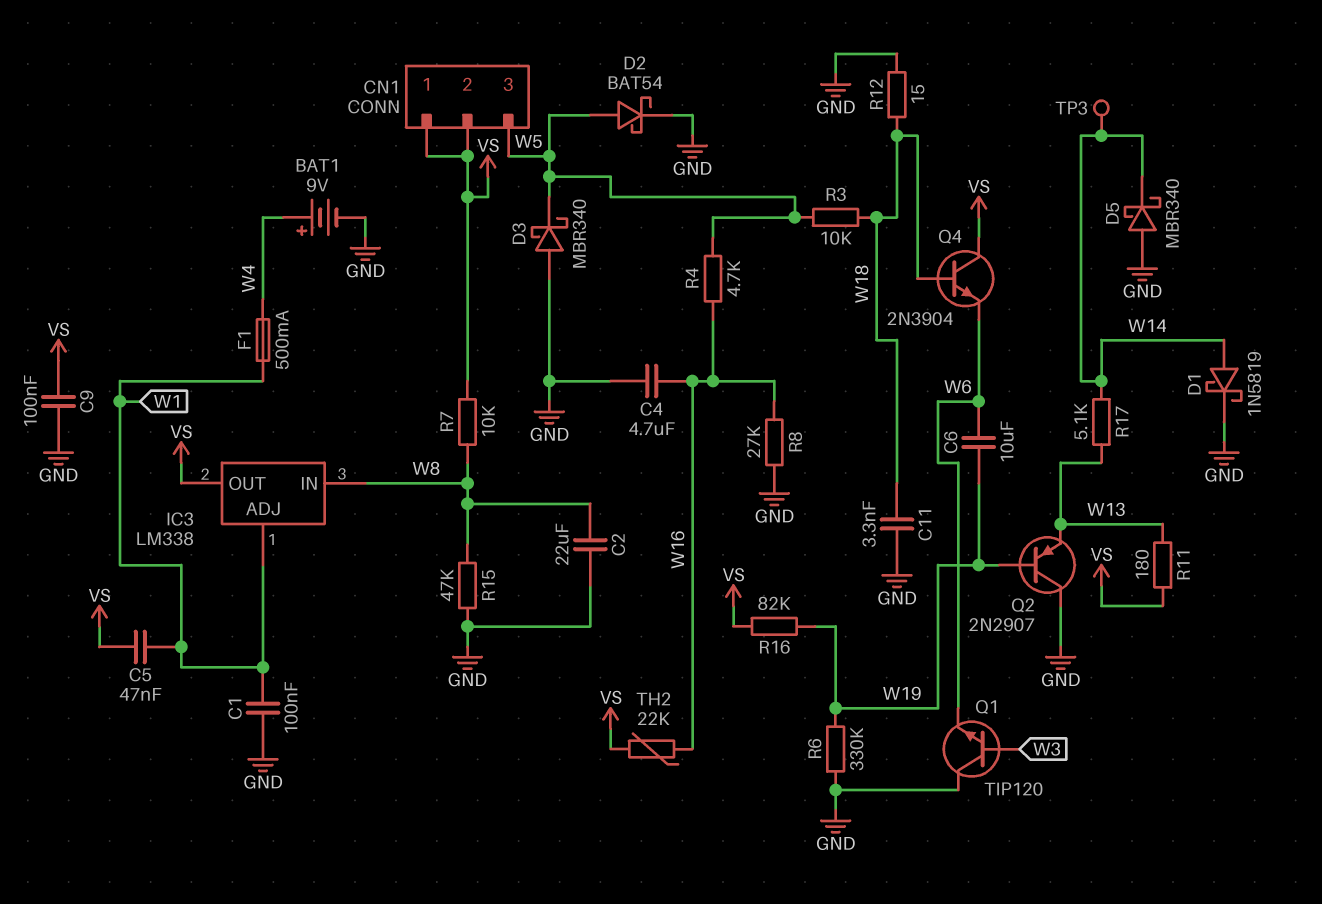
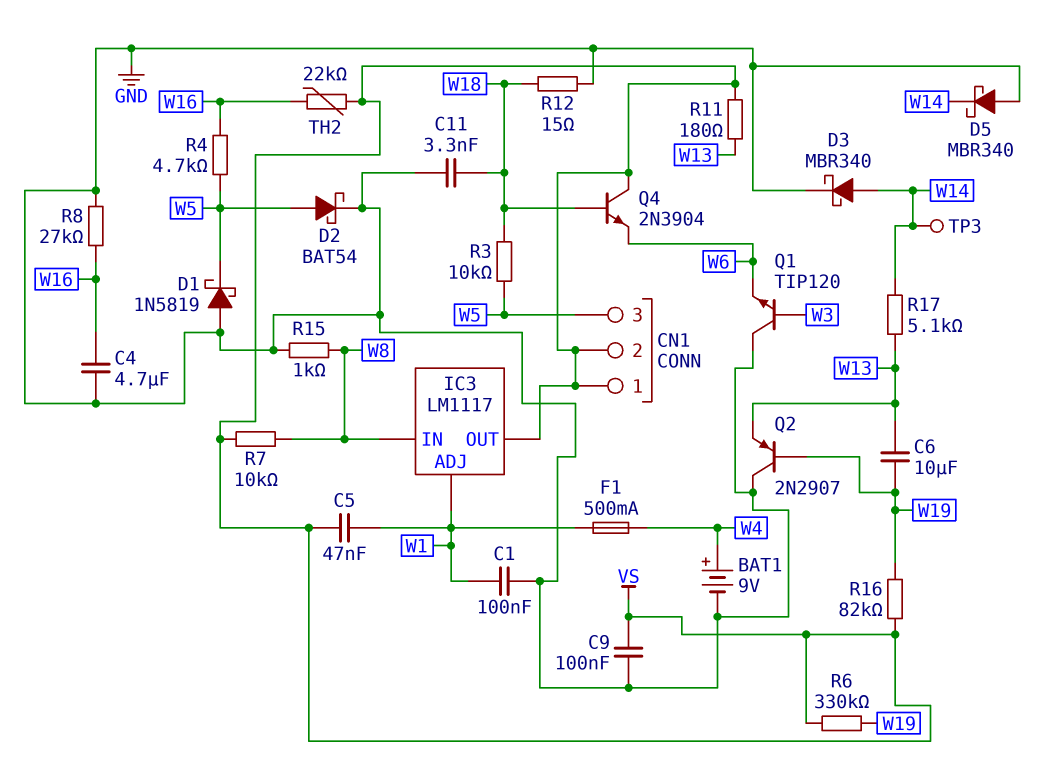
C2: 22uF (GND, W8) -> none
C6: 10uF (W6, W19) -> 10uF (W13, W19)
D1: schottky 1N5819 (A W14, K GND) -> schottky 1N5819 (A GND, K W5)
D3: schottky MBR340 (A GND, K W5) -> schottky MBR340 (A W14, K GND)
IC3: LM338 -> LM1117
R6: 330k (GND, W19) -> 330k (VS, W19)
R15: 47k (GND, W8) -> 1k (GND, W8)

